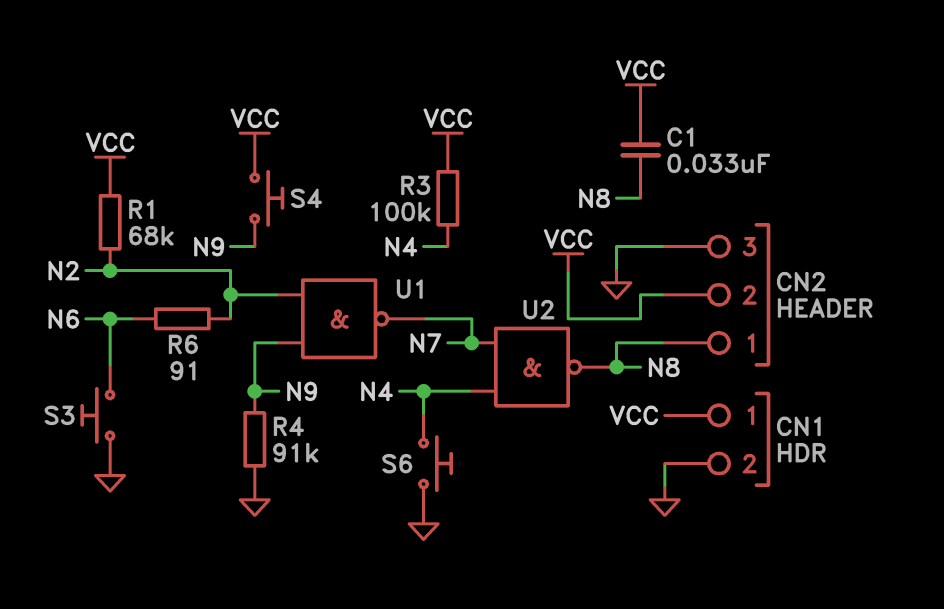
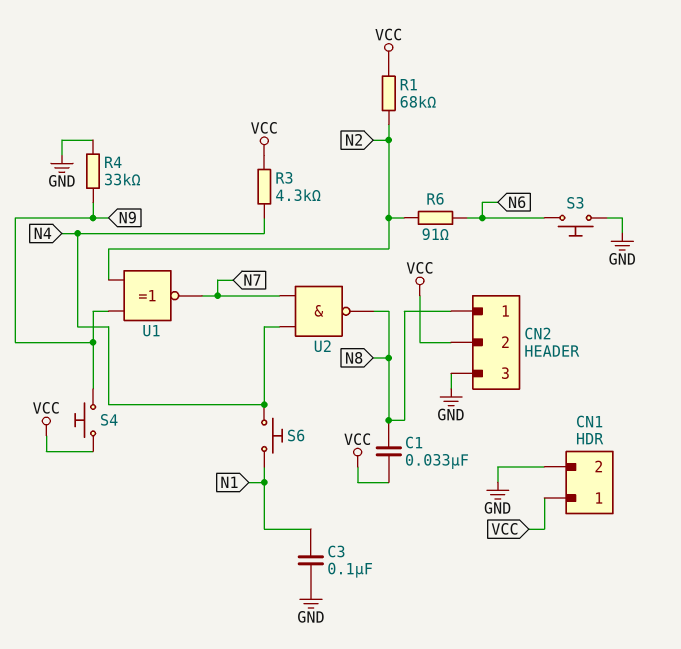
C3: none -> 100nF (GND, N1)
R3: 100k (N4, VCC) -> 4.3k (N4, VCC)
R4: 91k (GND, N9) -> 33k (GND, N9)
S6: button (GND, N4) -> button (N1, N4)
U1: NAND (in N2, in N9, out N7) -> XNOR (in N2, in N9, out N7)

